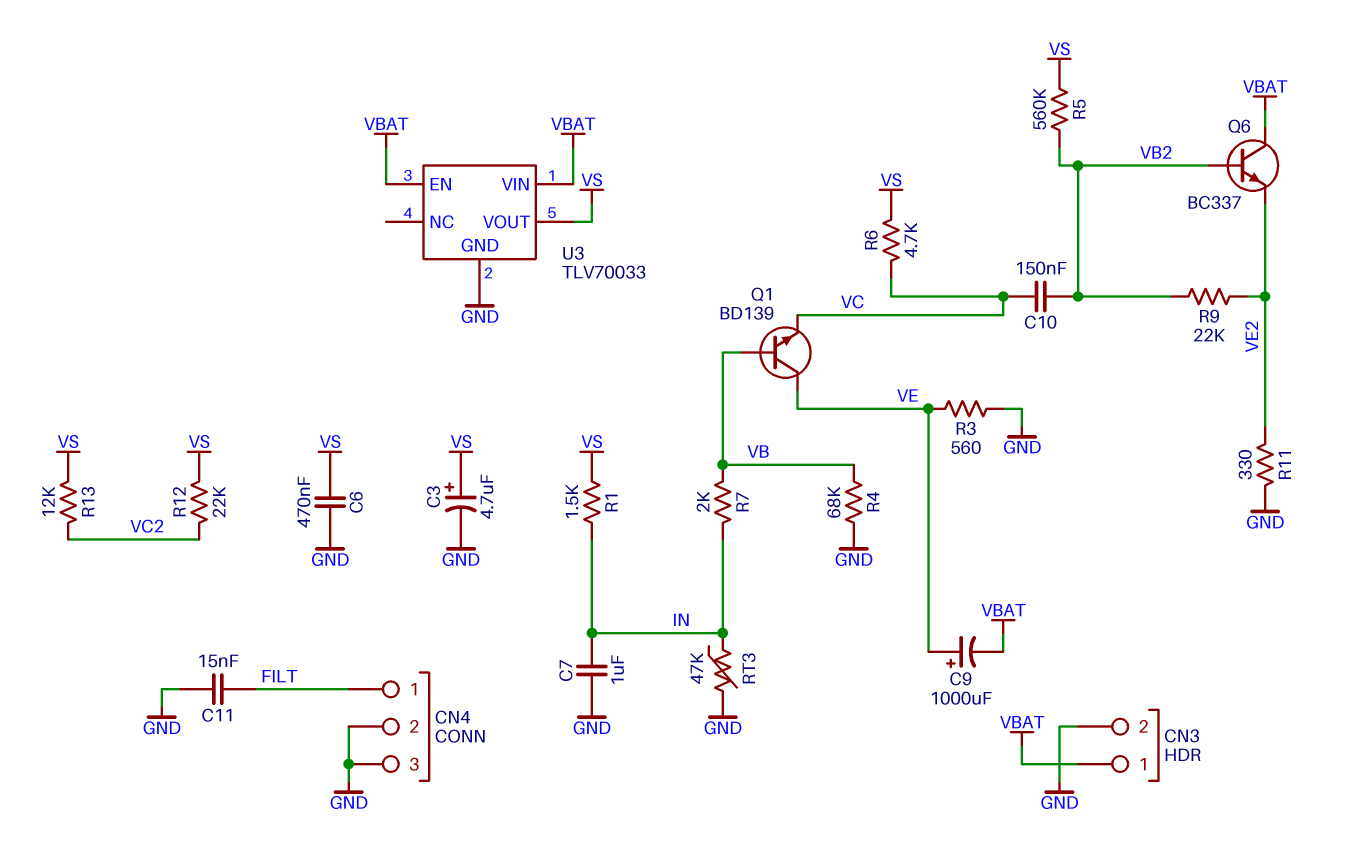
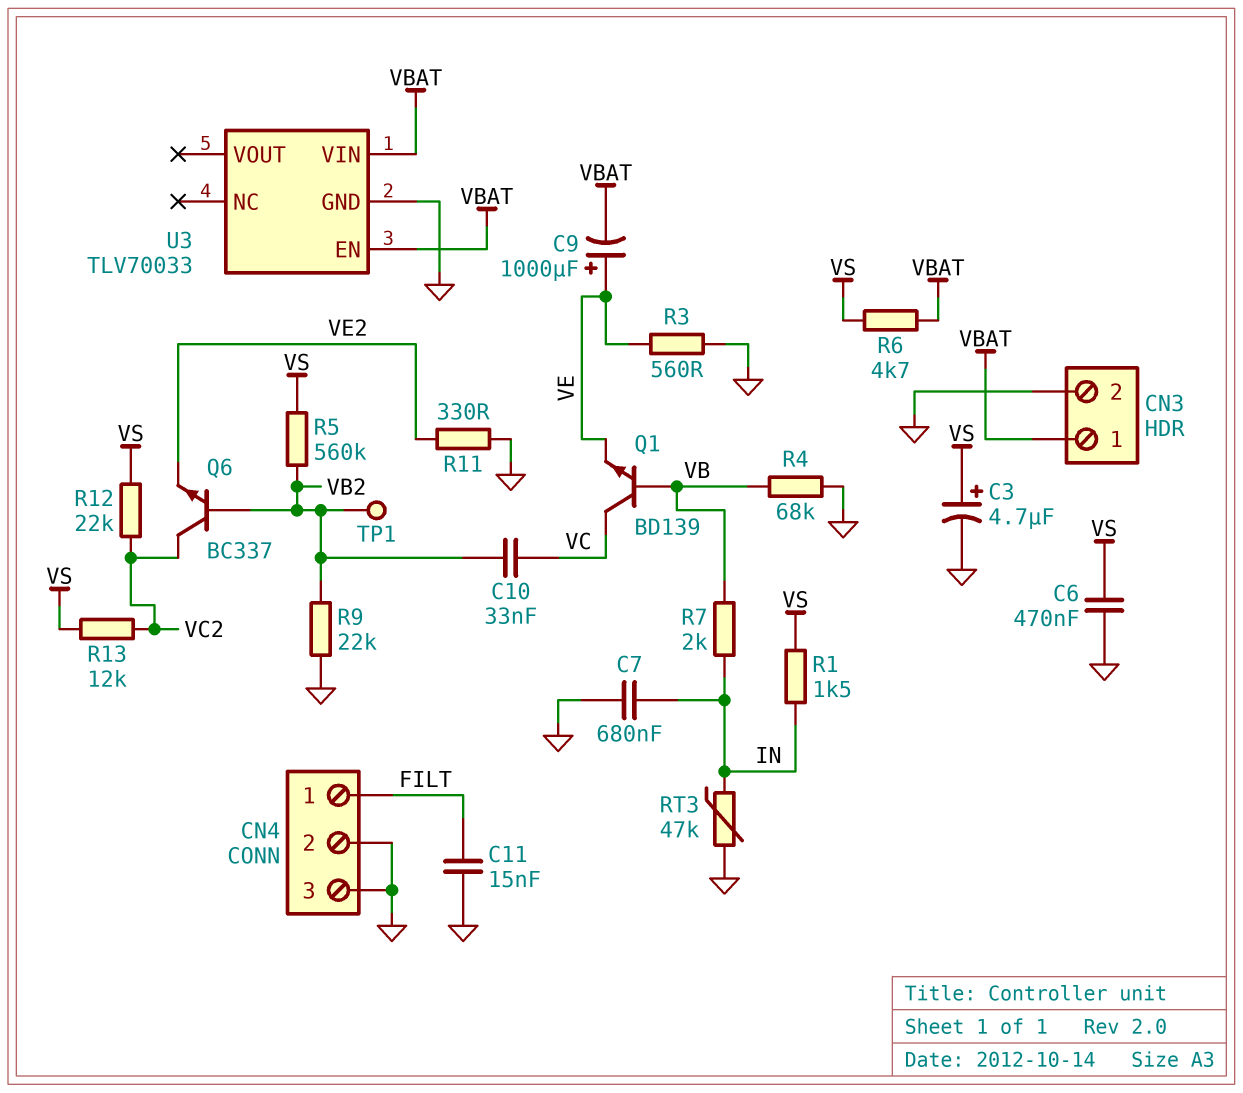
C7: 1uF (GND, IN) -> 680nF (GND, IN)
C10: 150nF (VB2, VC) -> 33nF (VB2, VC)
Q1: NPN BD139 (B VB, C VE, E VC) -> NPN BD139 (B VB, C VC, E VE)
Q6: NPN BC337 (B VB2, C VBAT, E VE2) -> NPN BC337 (B VB2, C VC2, E VE2)
R6: 4.7k (VC, VS) -> 4.7k (VBAT, VS)
R9: 22k (VB2, VE2) -> 22k (GND, VB2)
TP1: none -> test point (VB2)
U3 pin VOUT: VS -> none

